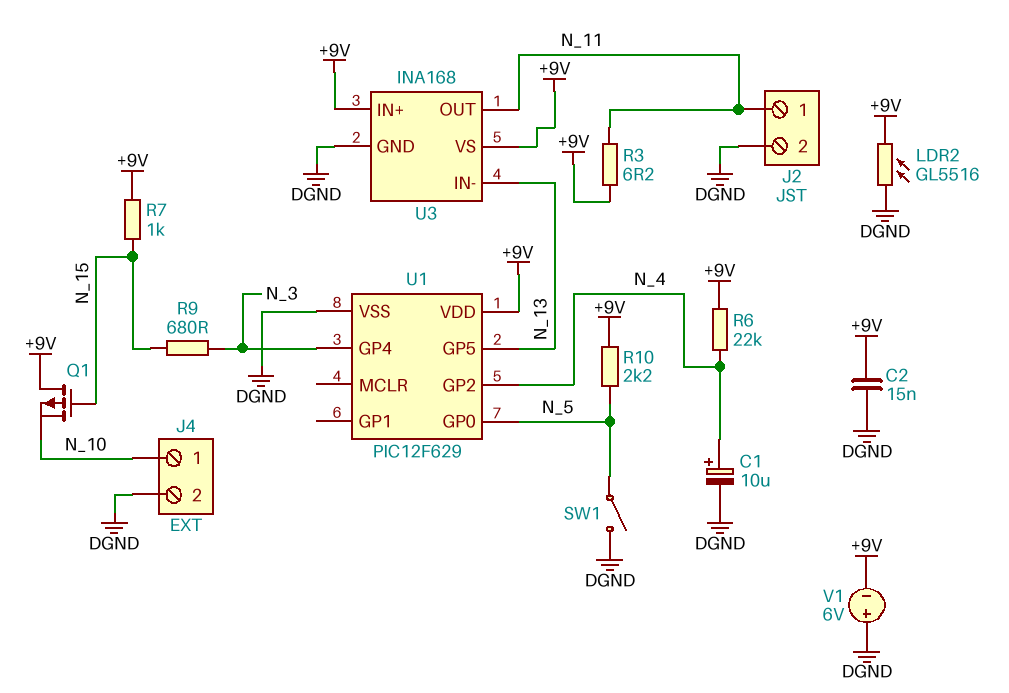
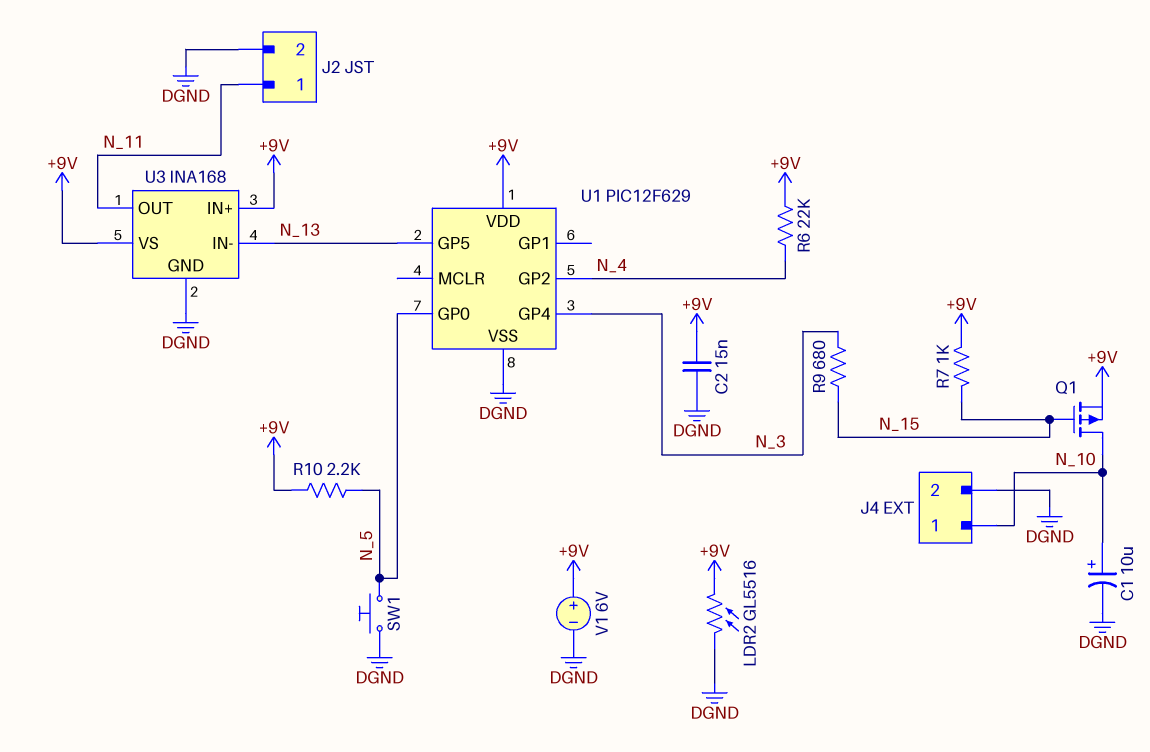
C1: 10uF (plus N_4, minus DGND) -> 10uF (plus N_10, minus DGND)
Q1: PMOS (G N_15, D +9V, S N_10) -> PMOS (G N_15, D N_10, S +9V)
R3: 6.2 (+9V, N_11) -> none
SW1: switch (DGND, N_5) -> button (DGND, N_5)
V1: 6V (plus DGND, minus +9V) -> 6V (plus +9V, minus DGND)

